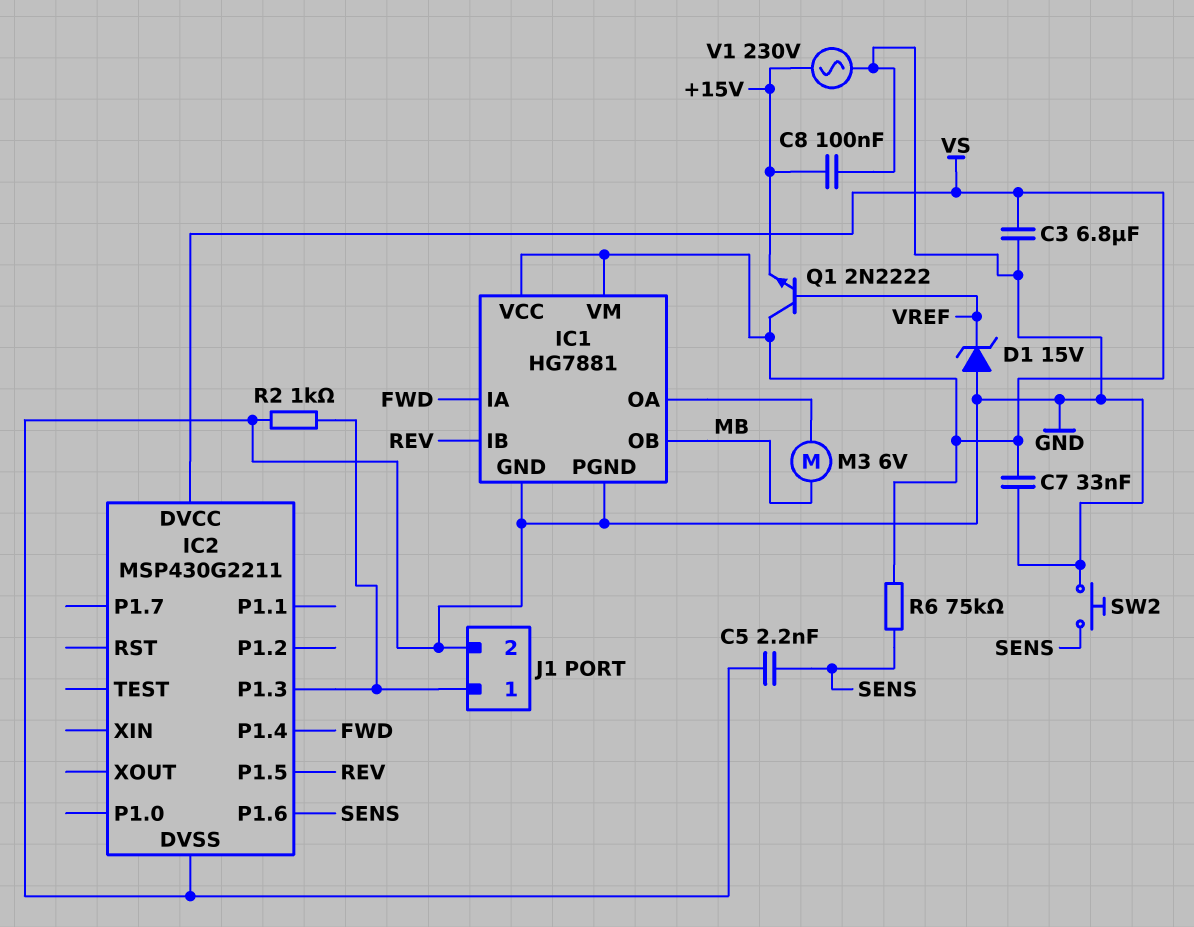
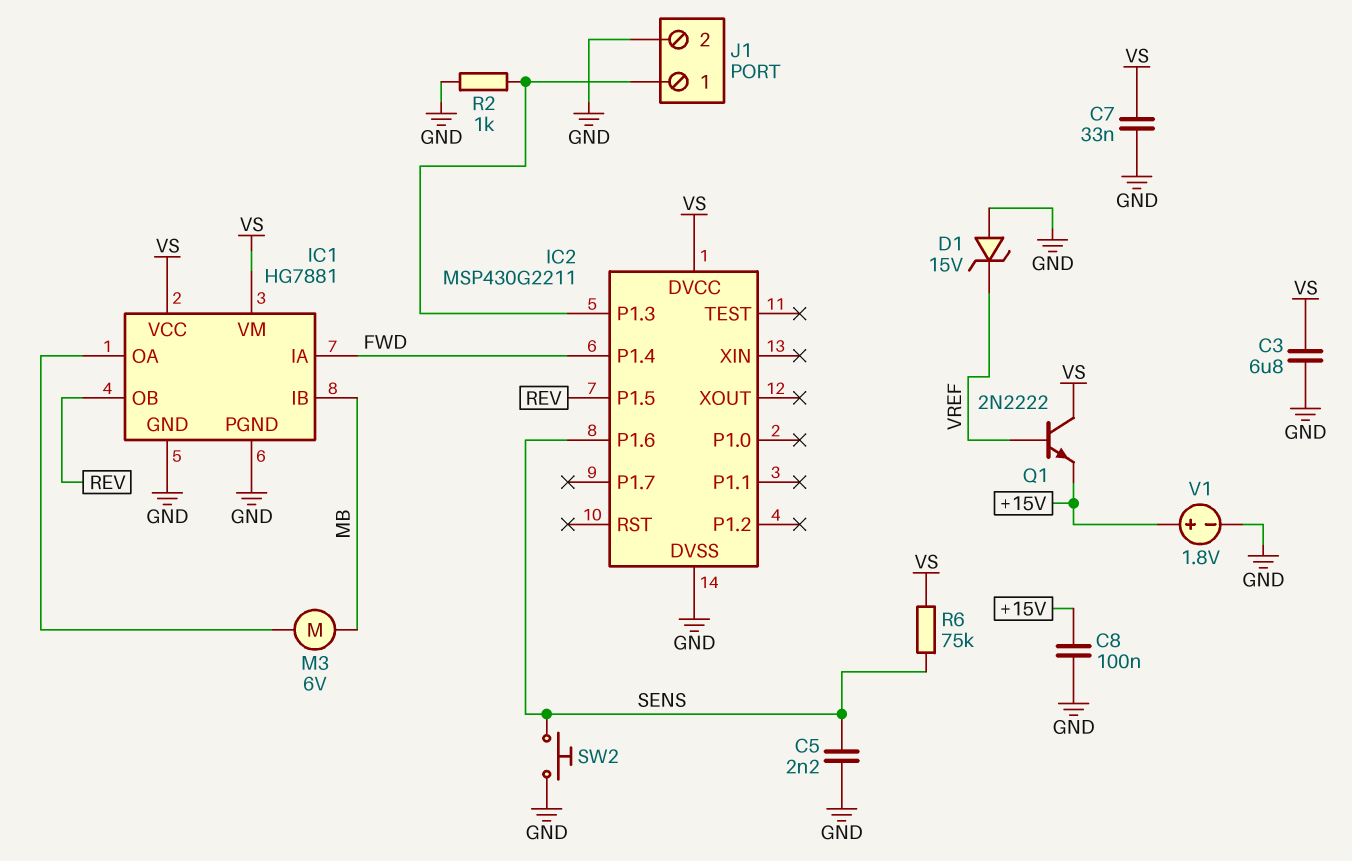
IC1 pin IB: REV -> MB
IC1 pin OB: MB -> REV
V1: AC 230V (+15V, GND) -> 1.8V (plus +15V, minus GND)

